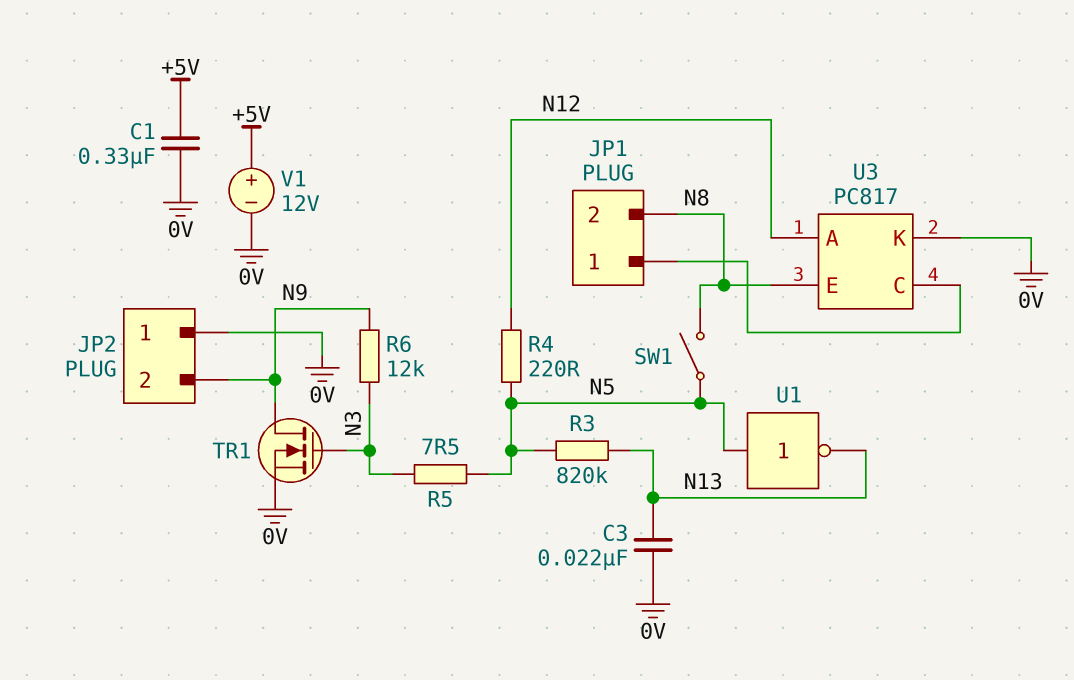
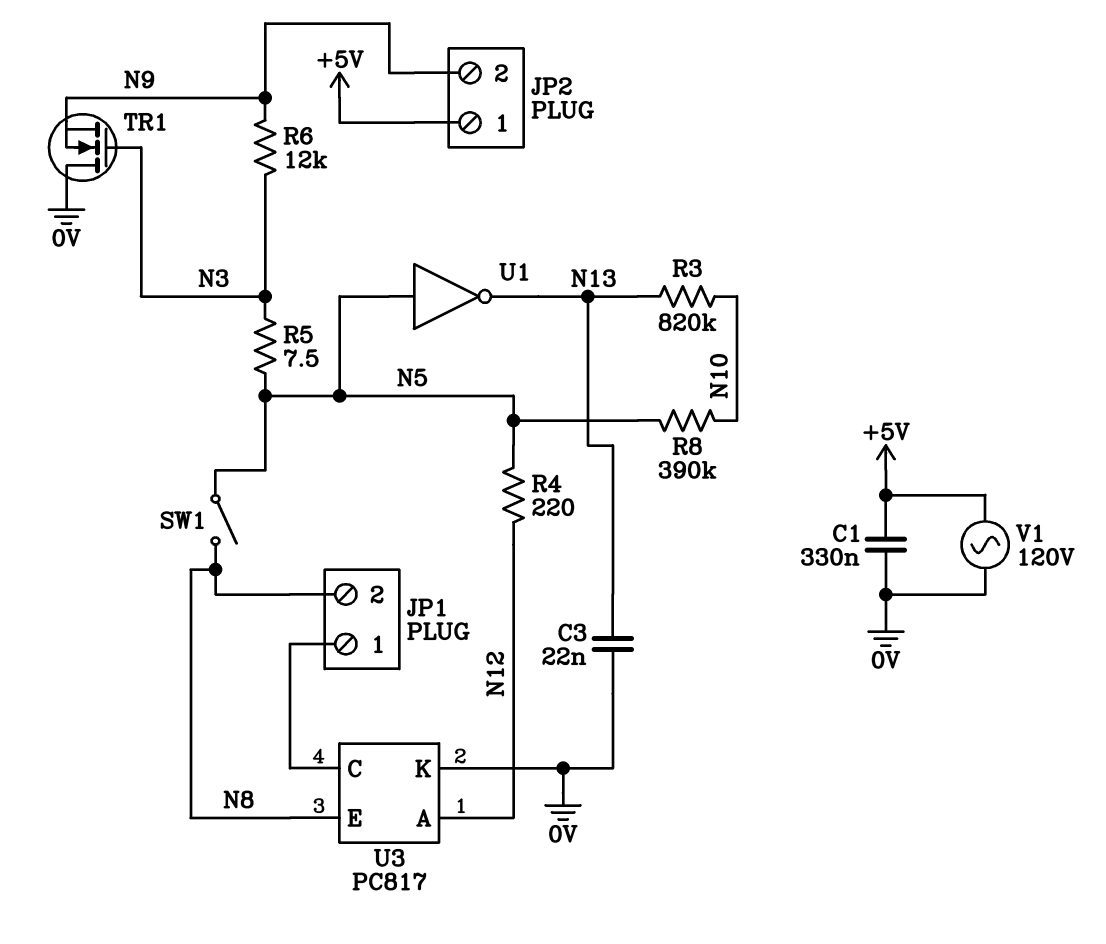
JP2 pin 1: 0V -> +5V
R3: 820k (N5, N13) -> 820k (N10, N13)
R8: none -> 390k (N5, N10)
TR1: NMOS (G N3, D N9, S 0V) -> NMOS (G N3, D 0V, S N9)
V1: 12V (plus +5V, minus 0V) -> AC 120V (+5V, 0V)

